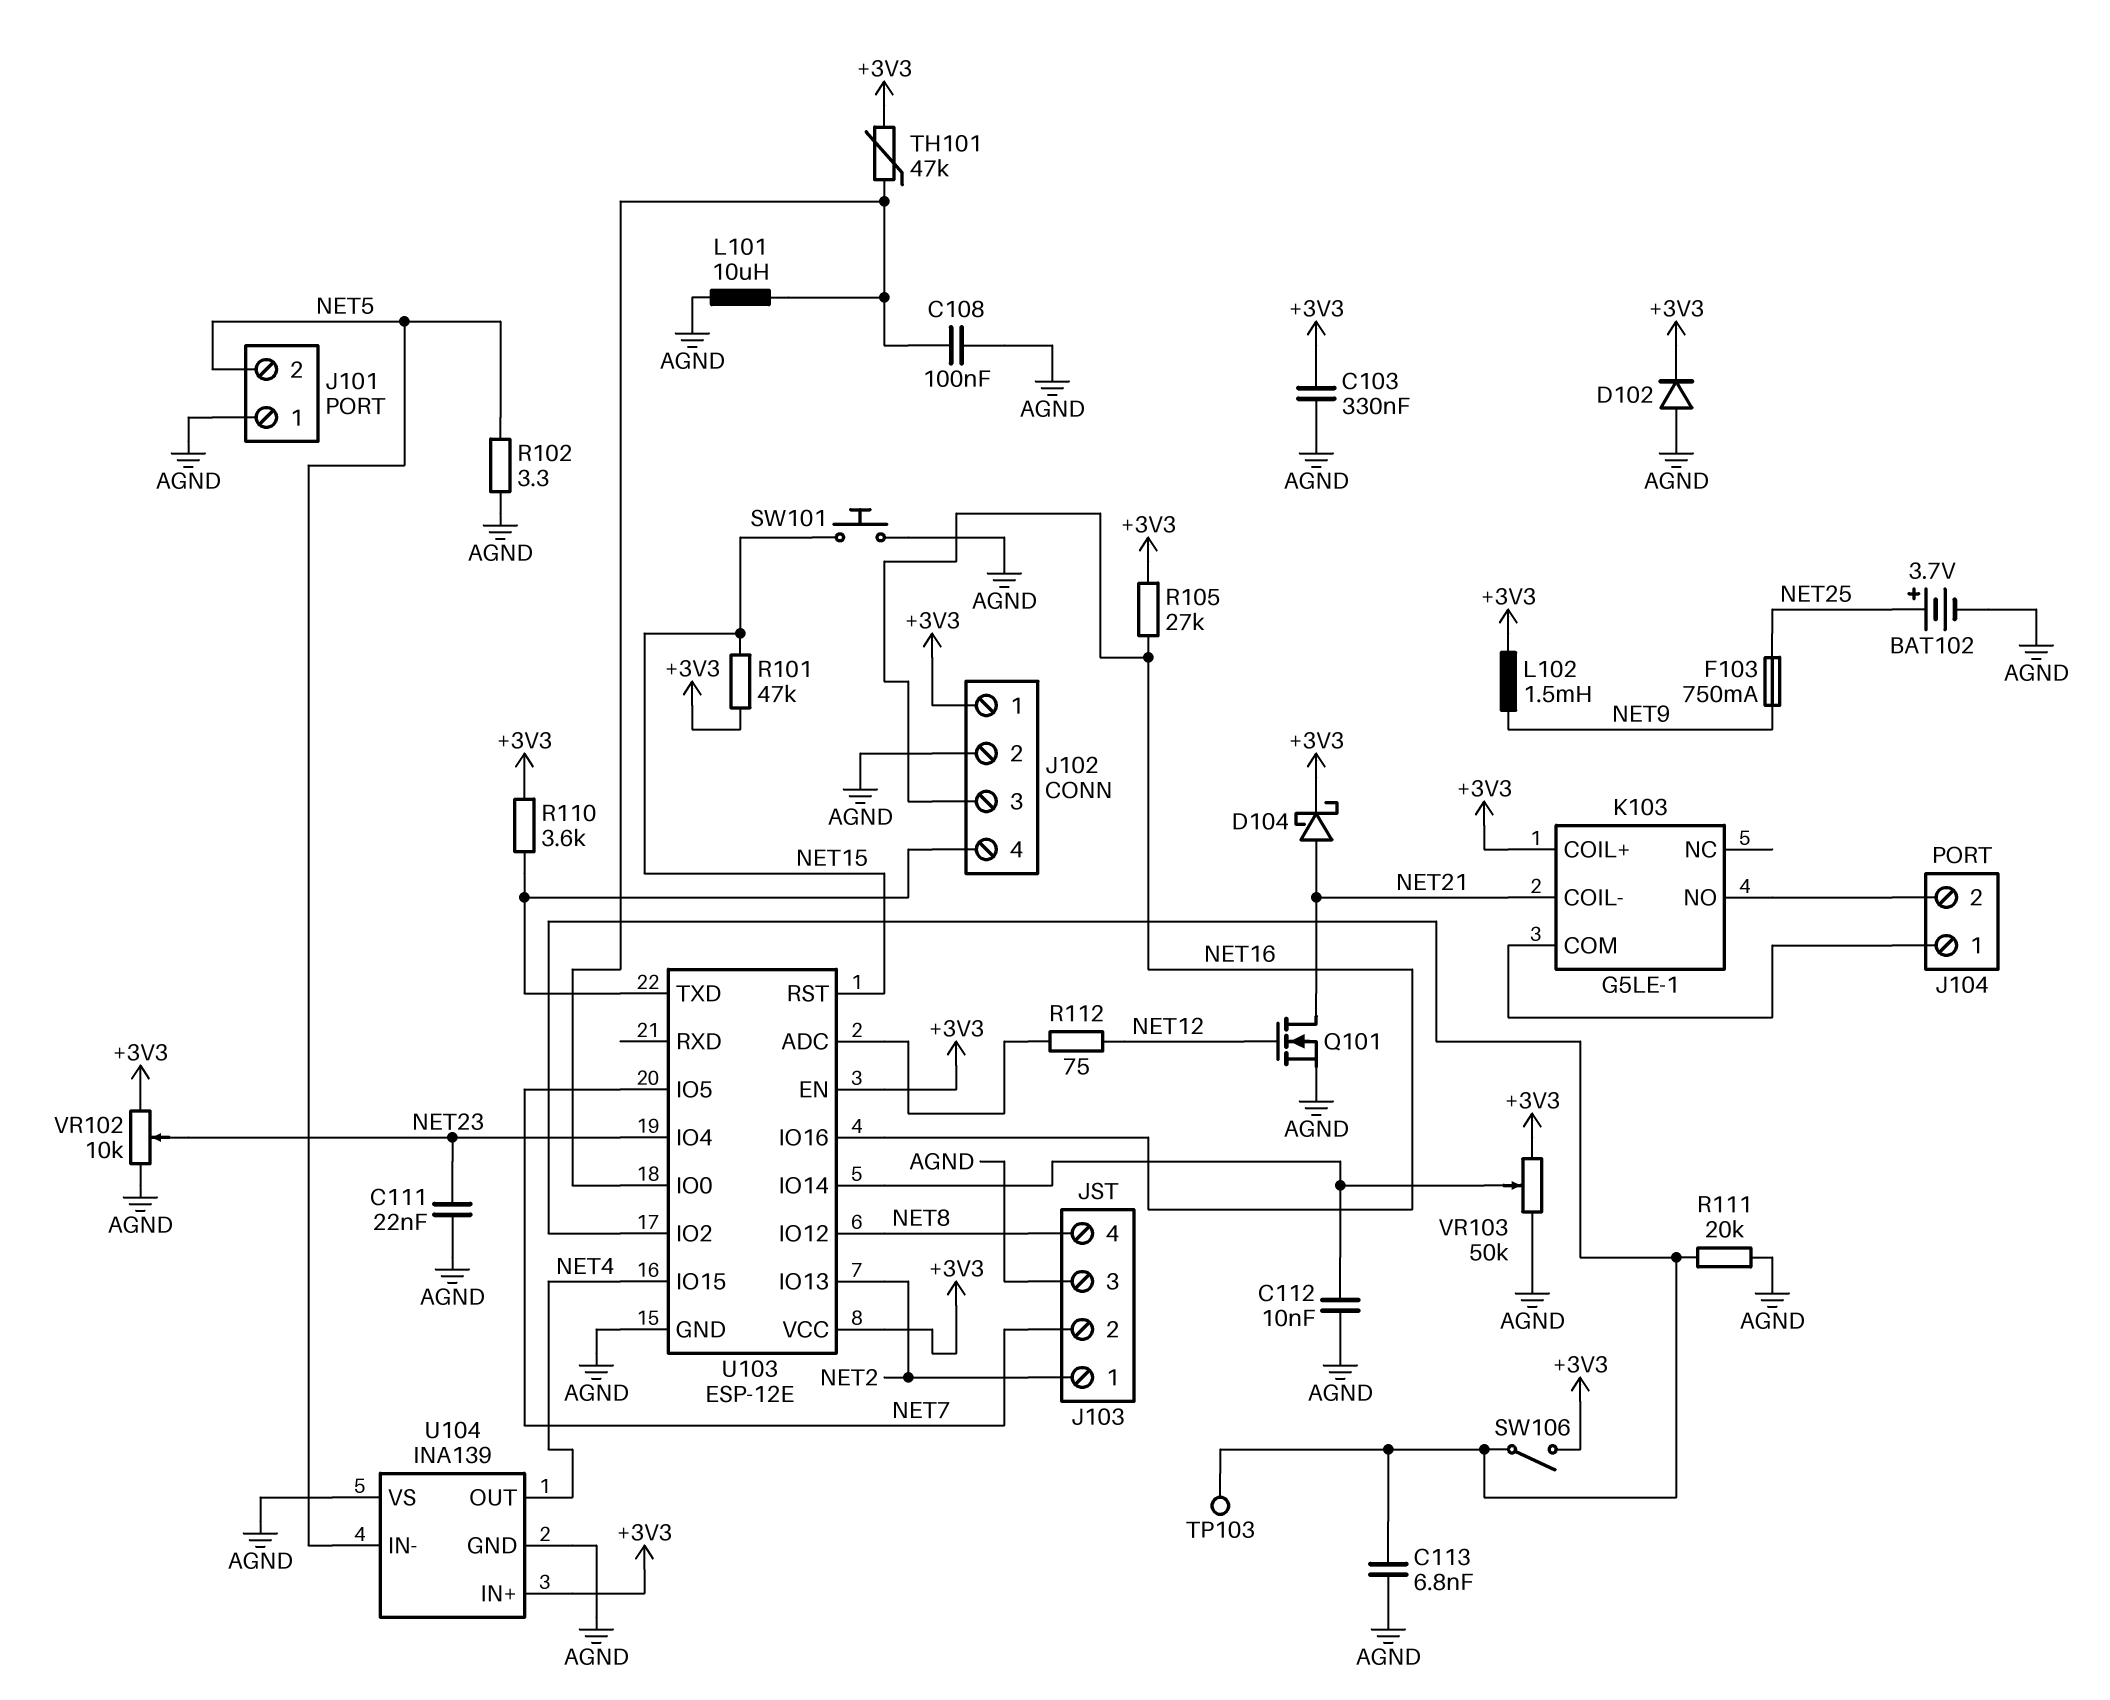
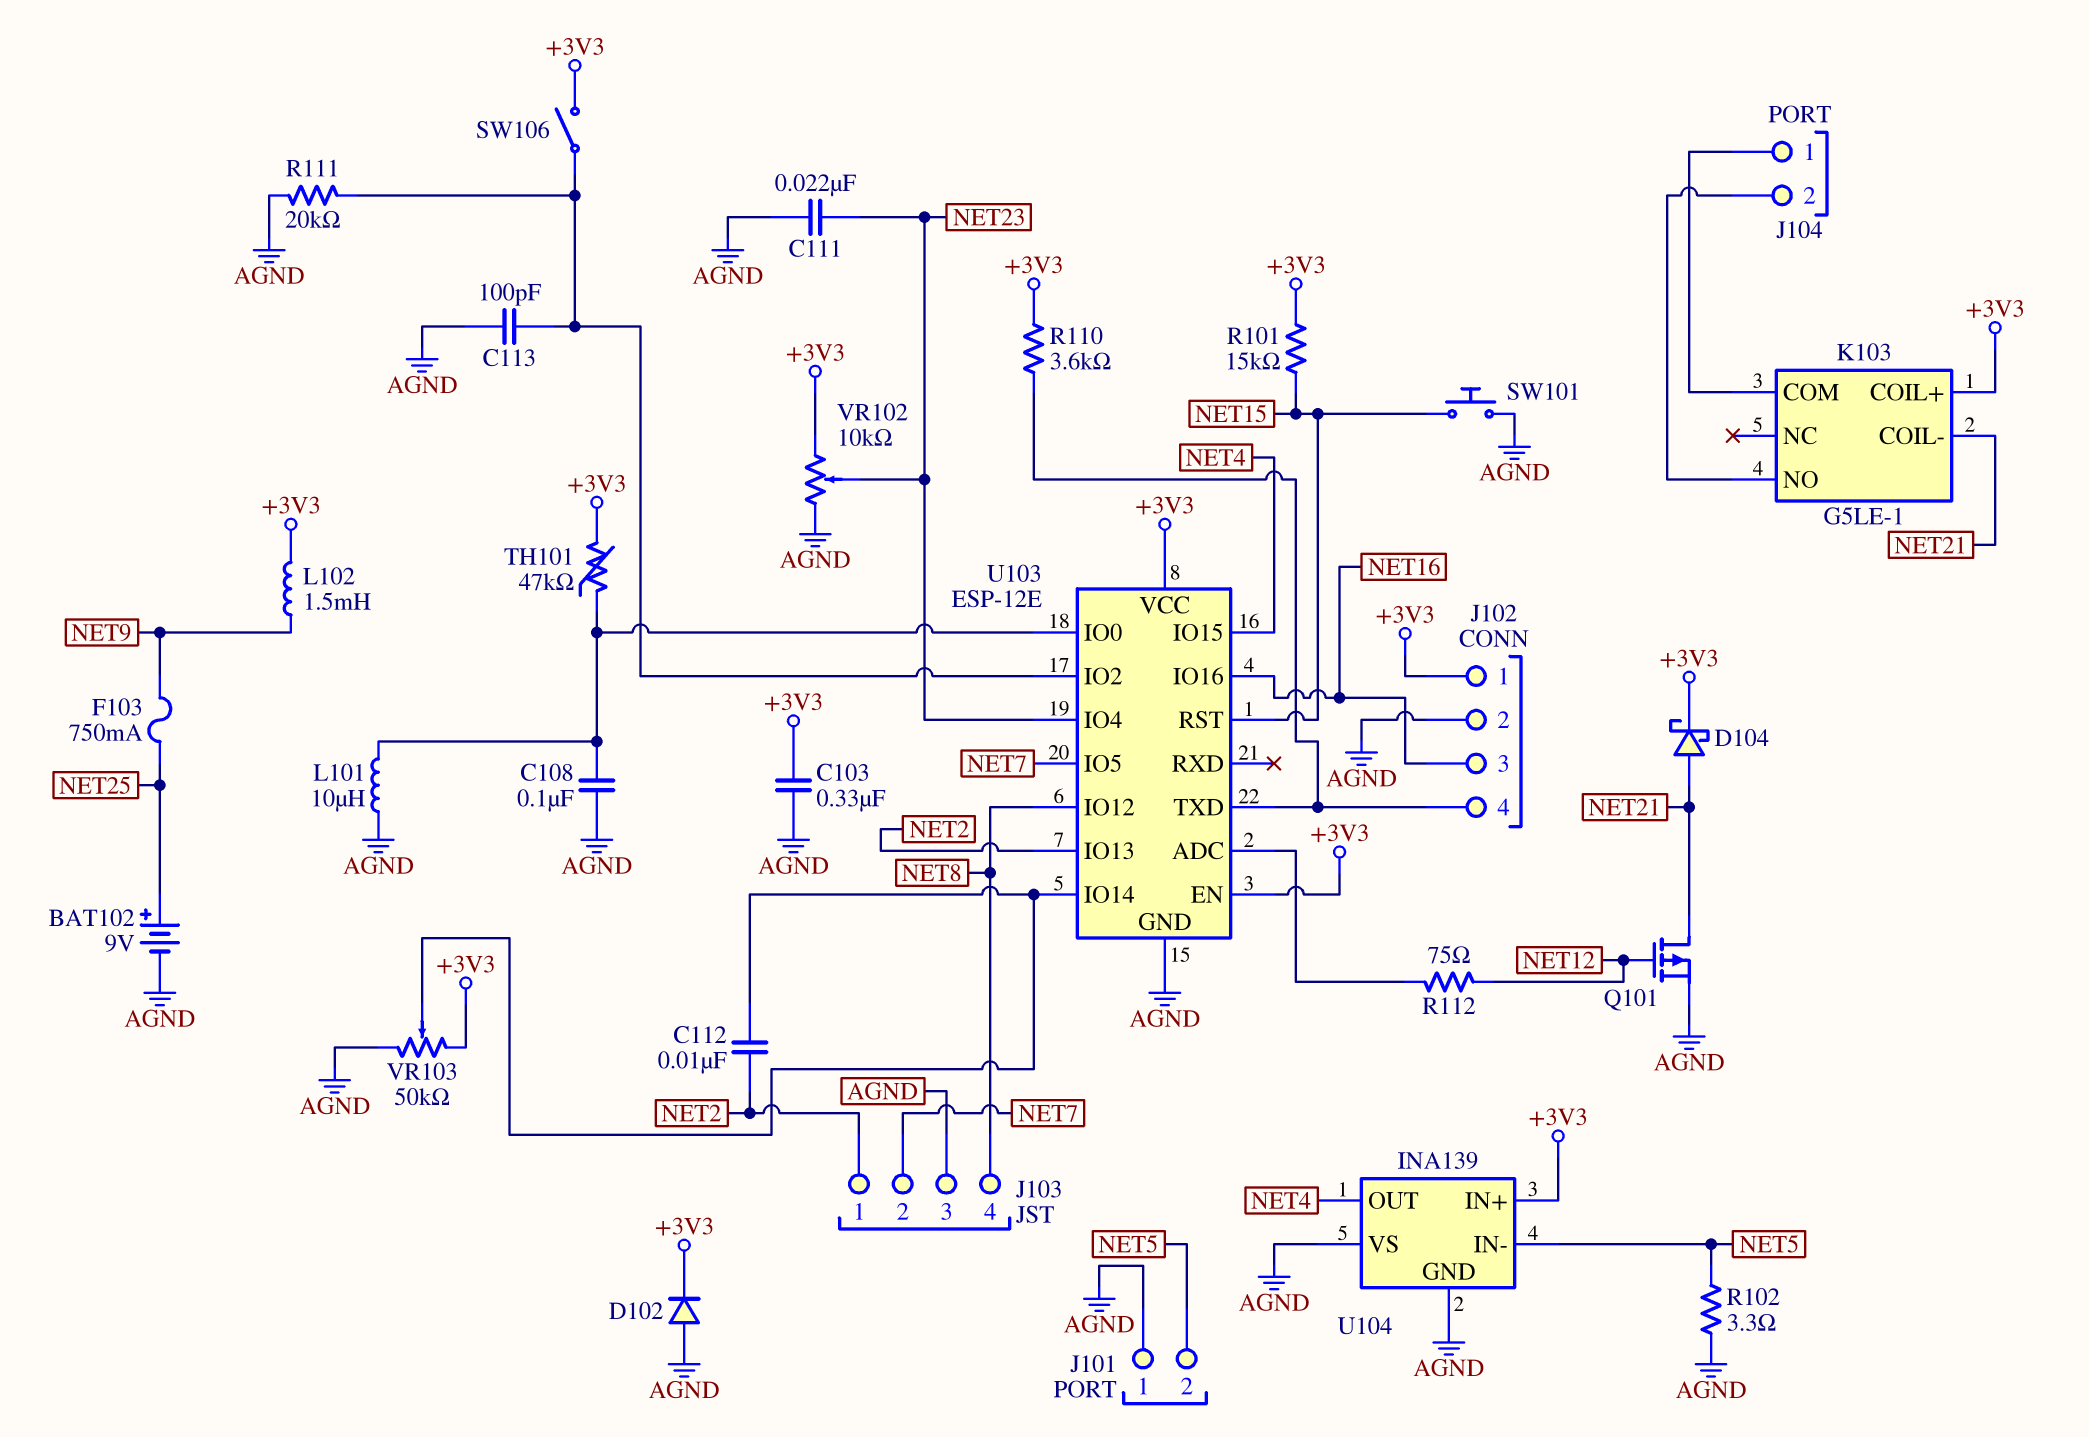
BAT102: 3.7V (plus NET25, minus AGND) -> 9V (plus NET25, minus AGND)
C112: 10nF (AGND, U103/IO14) -> 10nF (NET2, U103/IO14)
C113: 6.8nF (AGND, U103/IO2) -> 100pF (AGND, U103/IO2)
Q101: NMOS (G NET12, D NET21, S AGND) -> PMOS (G NET12, D NET21, S AGND)
R101: 47k (+3V3, NET15) -> 15k (+3V3, NET15)
R105: 27k (+3V3, NET16) -> none
TP103: test point (U103/IO2) -> none

